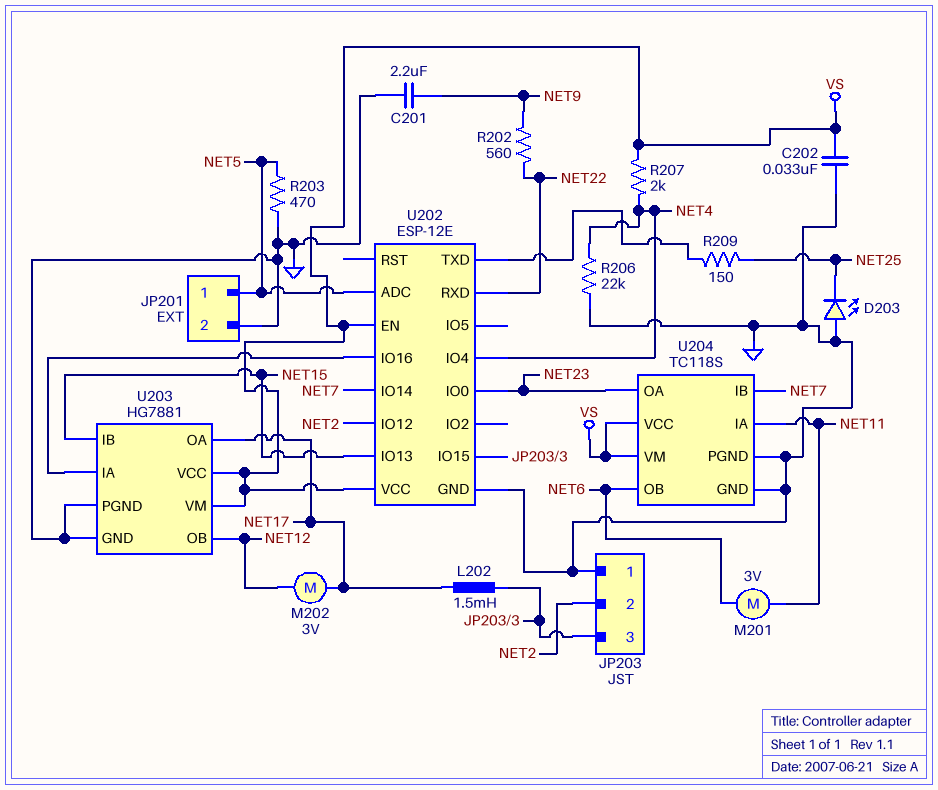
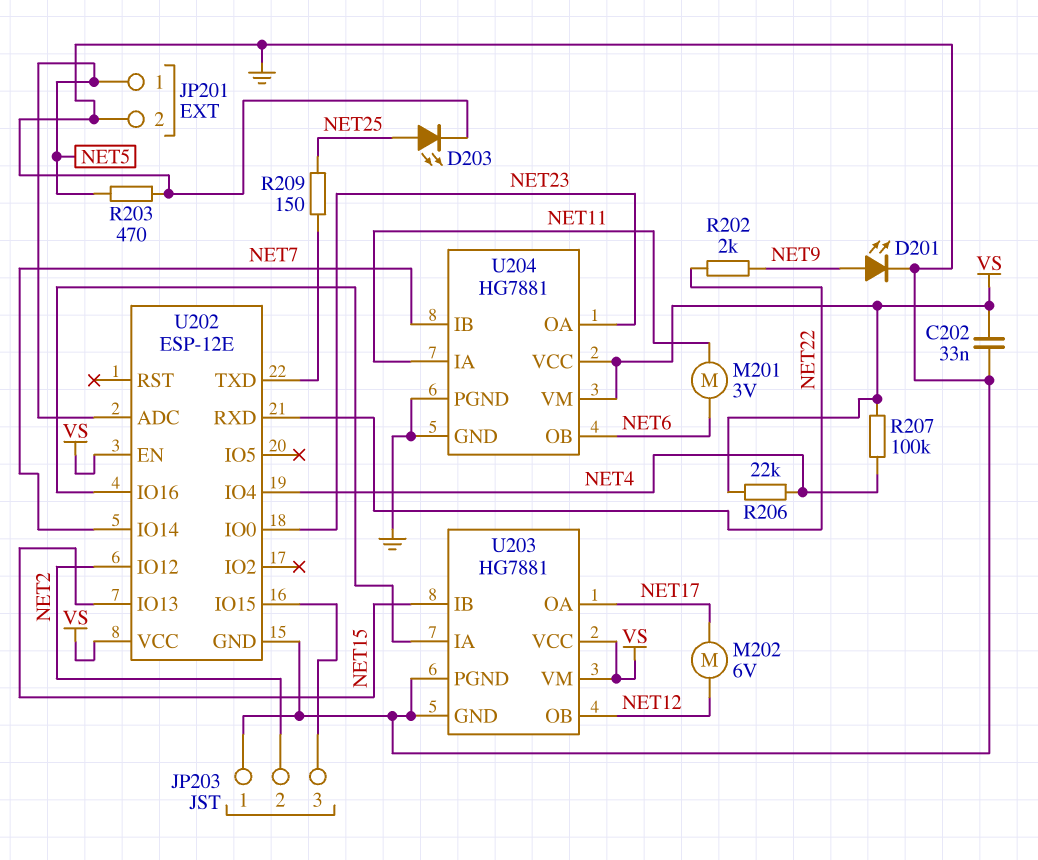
C201: 2.2uF (GND, NET9) -> none
D201: none -> LED (A NET9, K GND)
D203: LED (A GND, K NET25) -> LED (A NET25, K GND)
L202: 1.5mH (JP203/3, NET17) -> none
M202: motor 3V (NET12, NET17) -> motor 6V (NET12, NET17)
R202: 560 (NET9, NET22) -> 2k (NET9, NET22)
R206: 22k (GND, NET4) -> 22k (NET4, VS)
R207: 2k (NET4, VS) -> 100k (NET4, VS)
U204: TC118S -> HG7881

